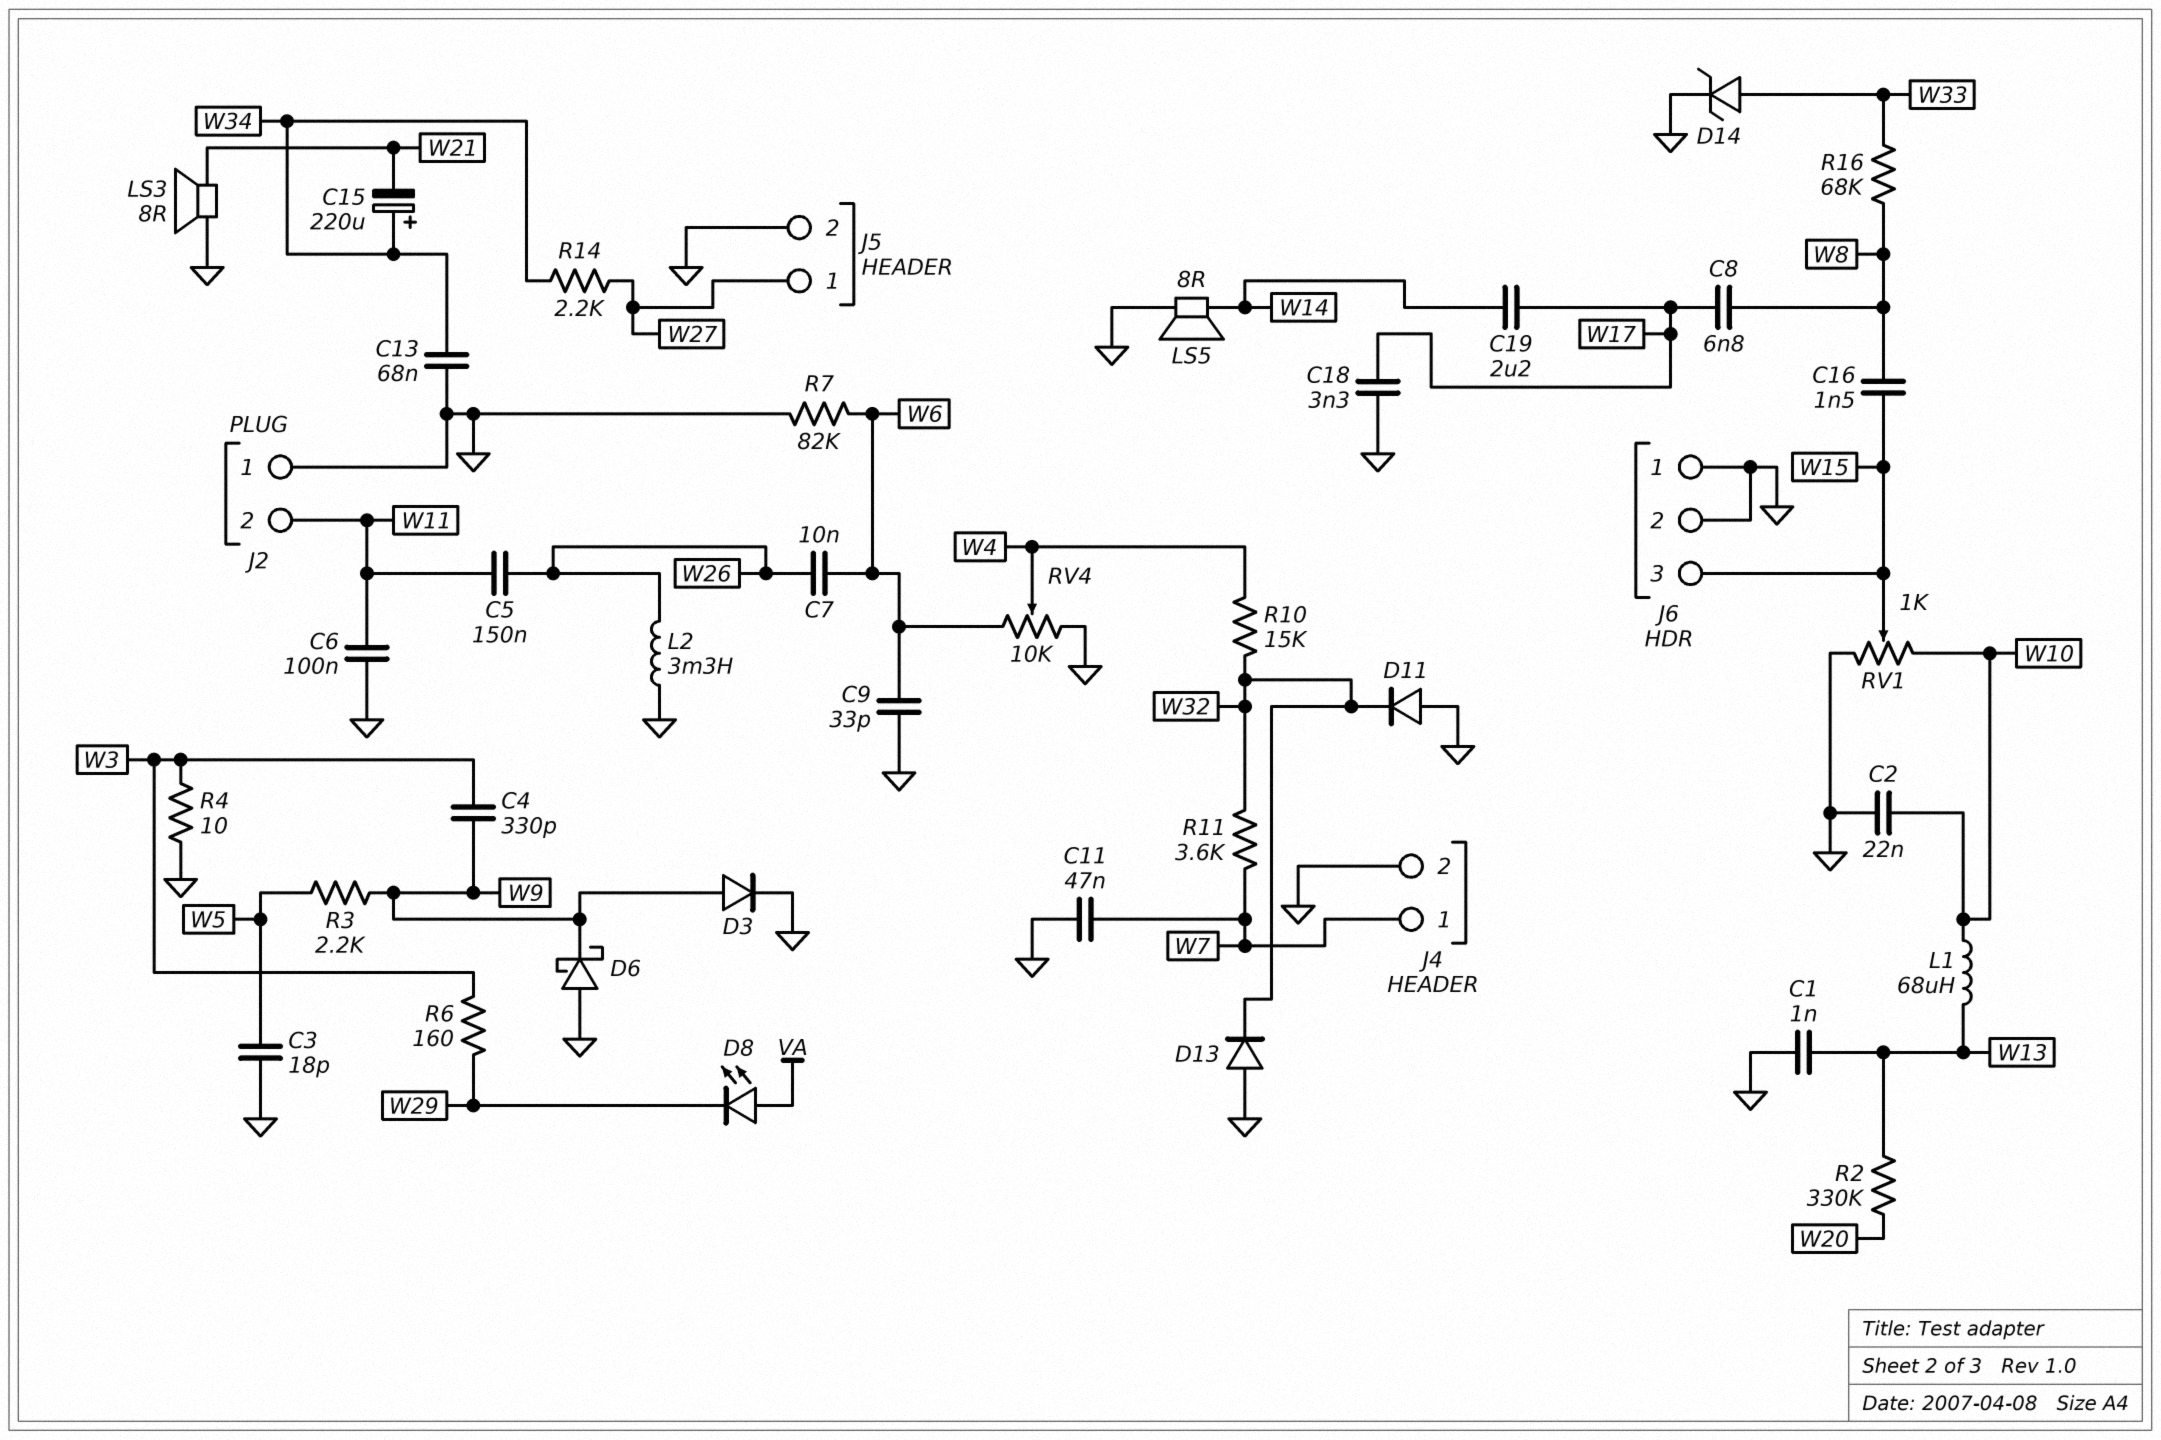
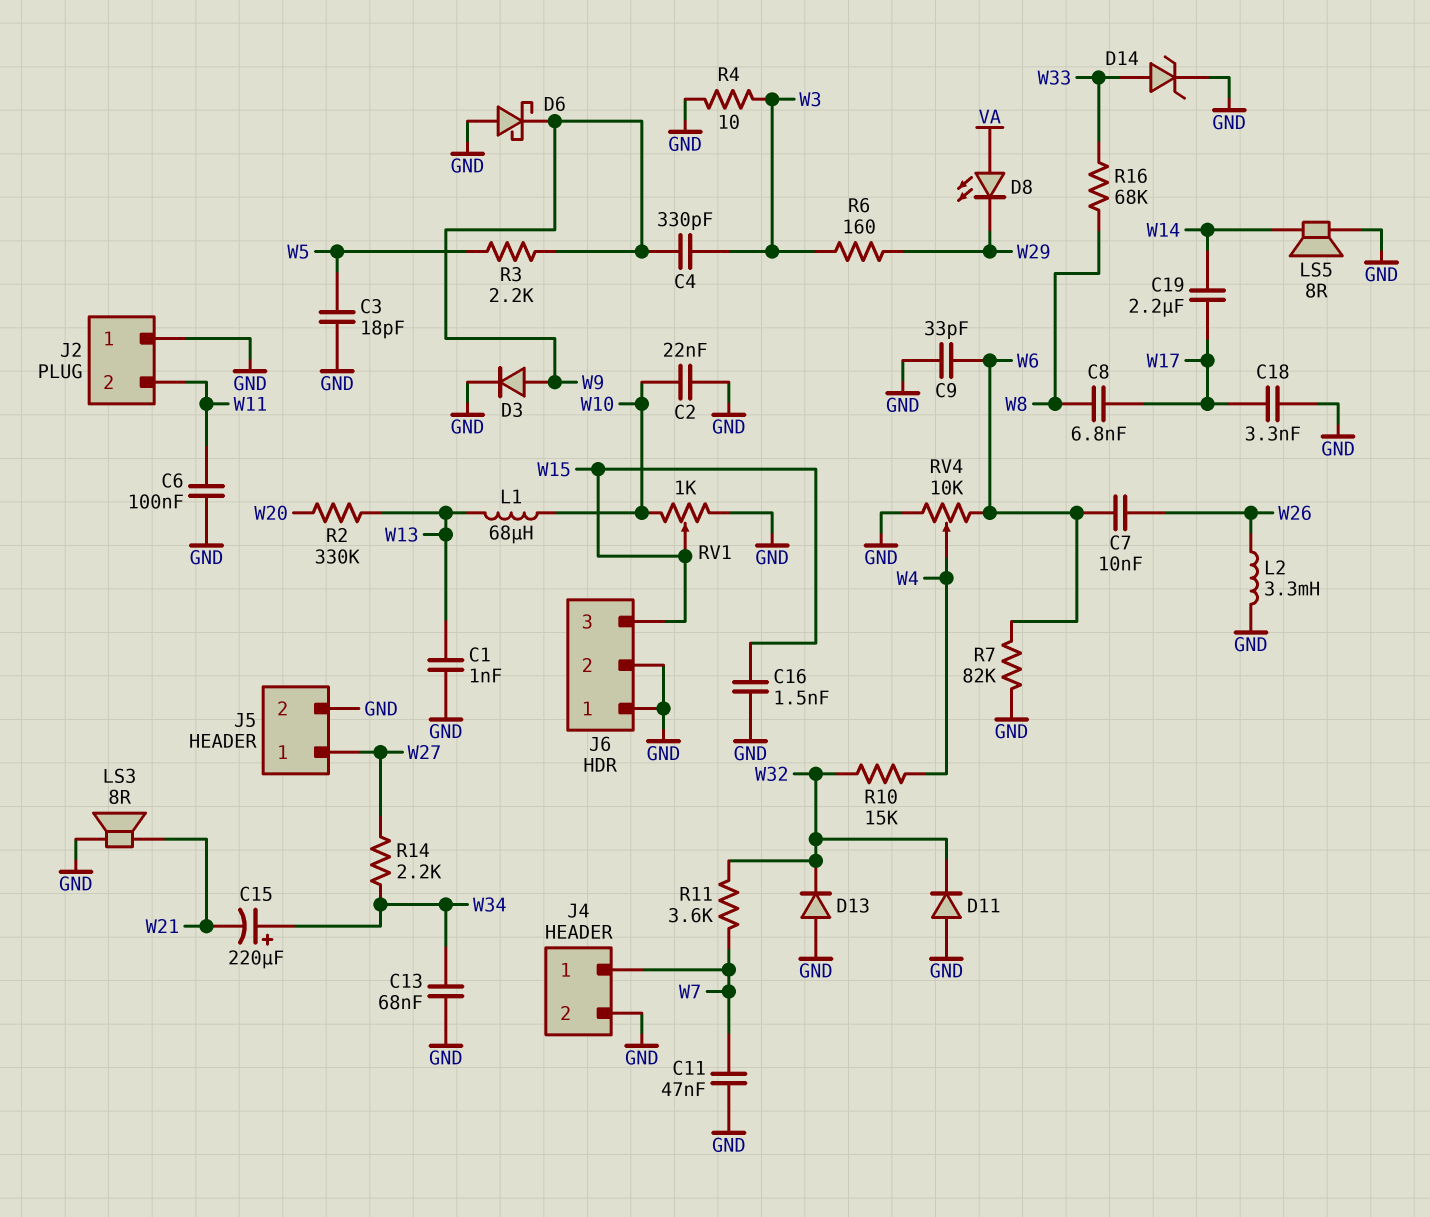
C5: 150nF (W11, W26) -> none
C16: 1.5nF (W8, W15) -> 1.5nF (GND, W15)

